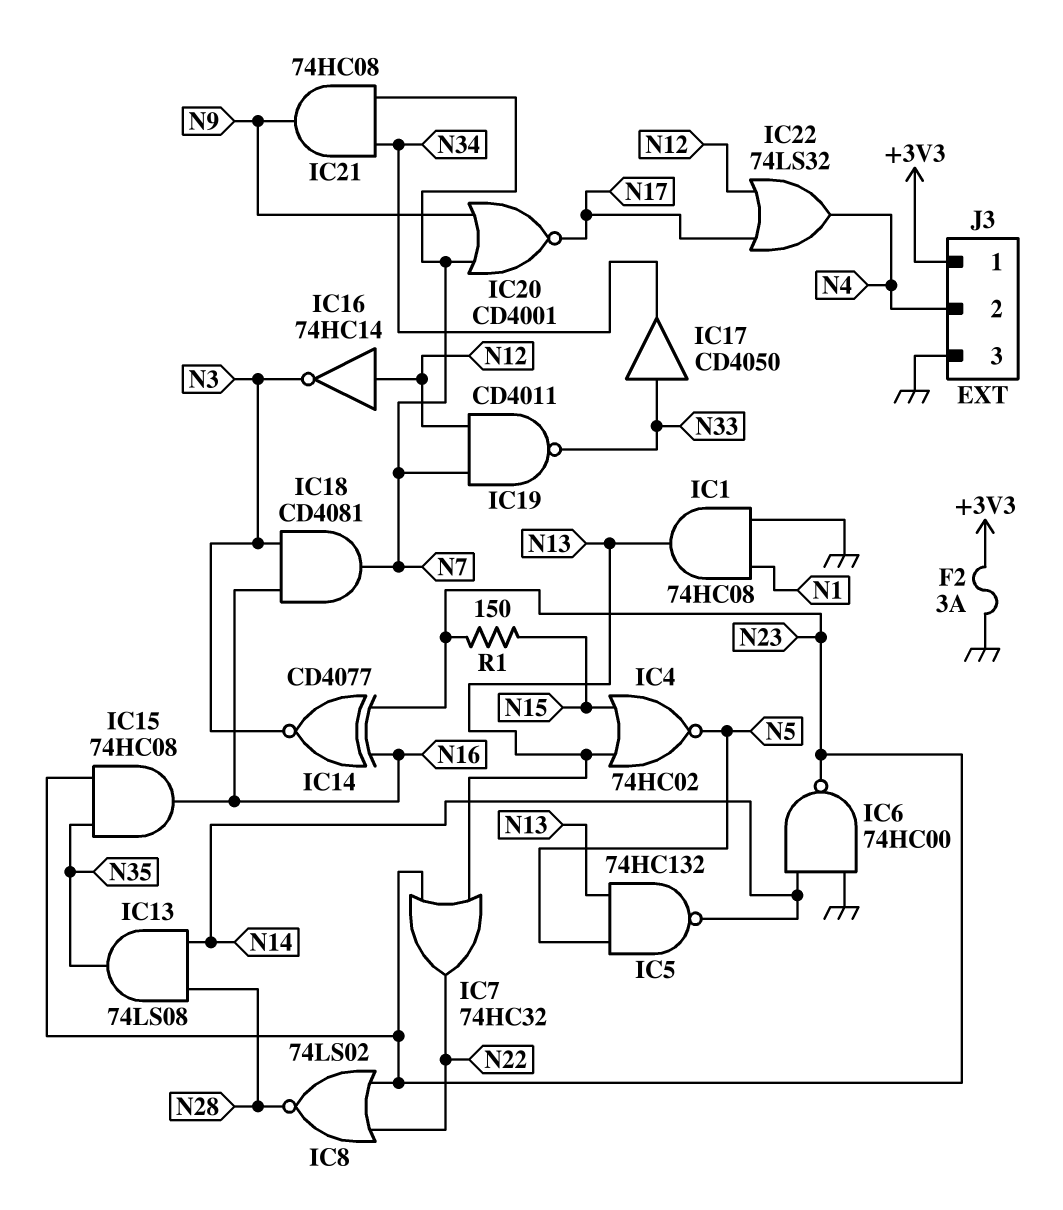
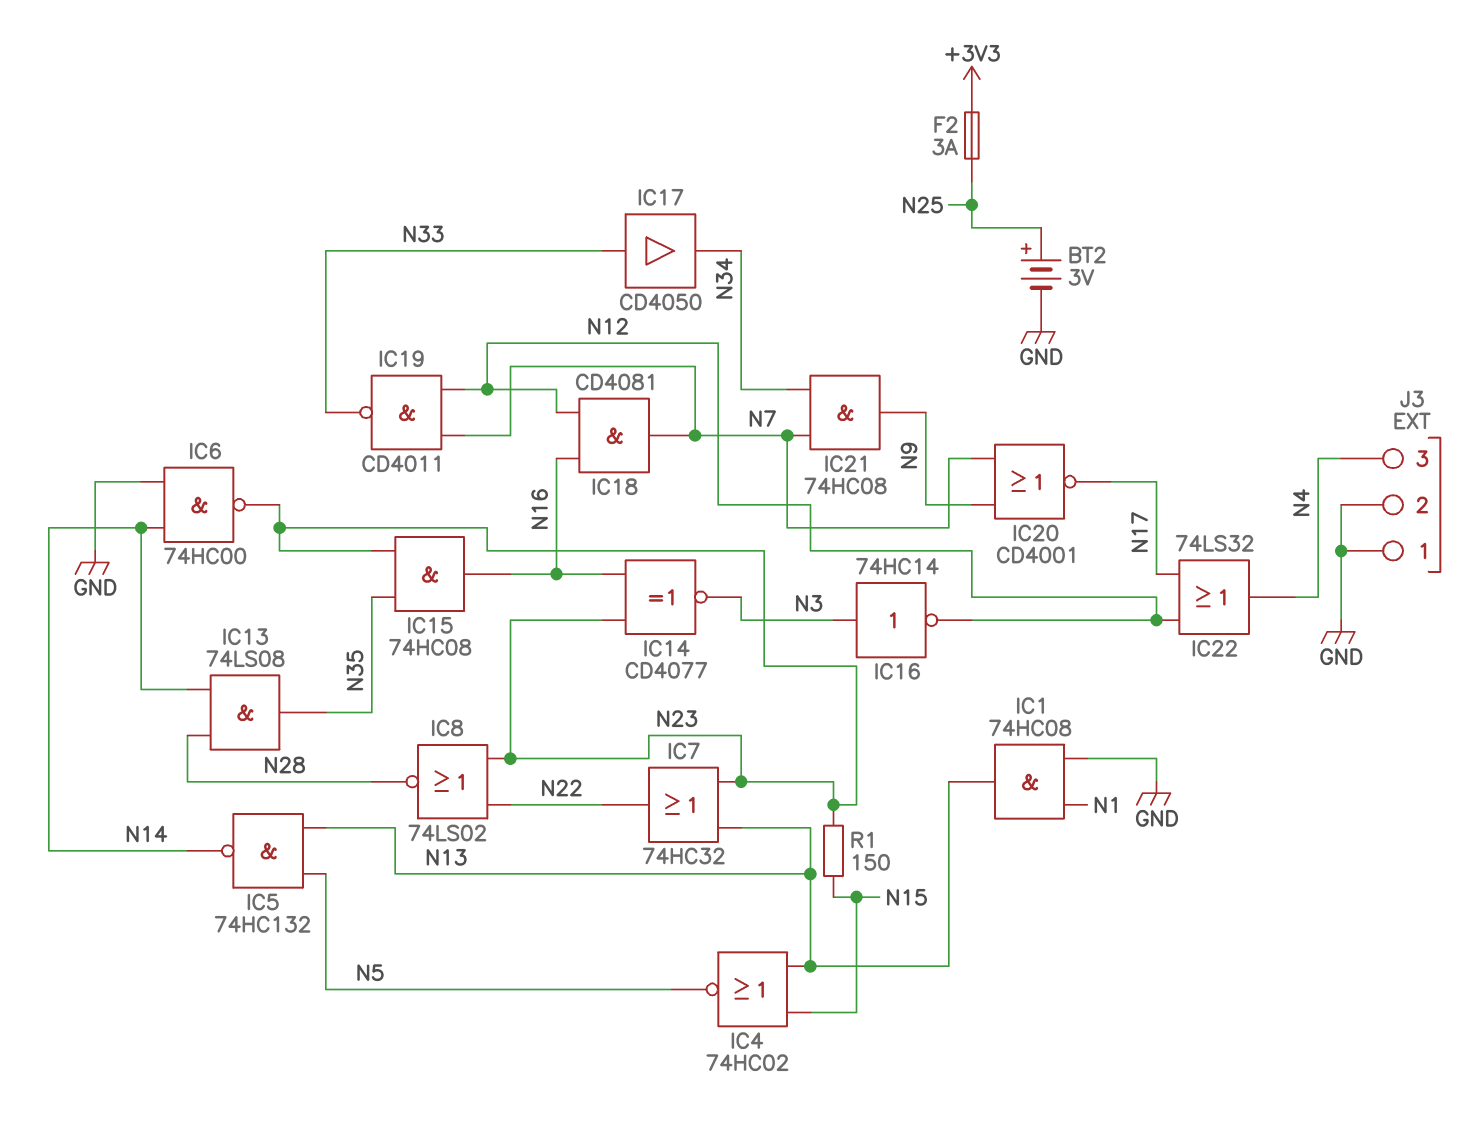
BT2: none -> 3V (plus N25, minus GND)
F2: 3A (+3V3, GND) -> 3A (+3V3, N25)
IC16: NOT 74HC14 (in N12, out N3) -> NOT 74HC14 (in N3, out N12)
IC18: AND CD4081 (in N3, in N16, out N7) -> AND CD4081 (in N12, in N16, out N7)
J3 pin 1: +3V3 -> GND
J3 pin 2: N4 -> GND
J3 pin 3: GND -> N4

